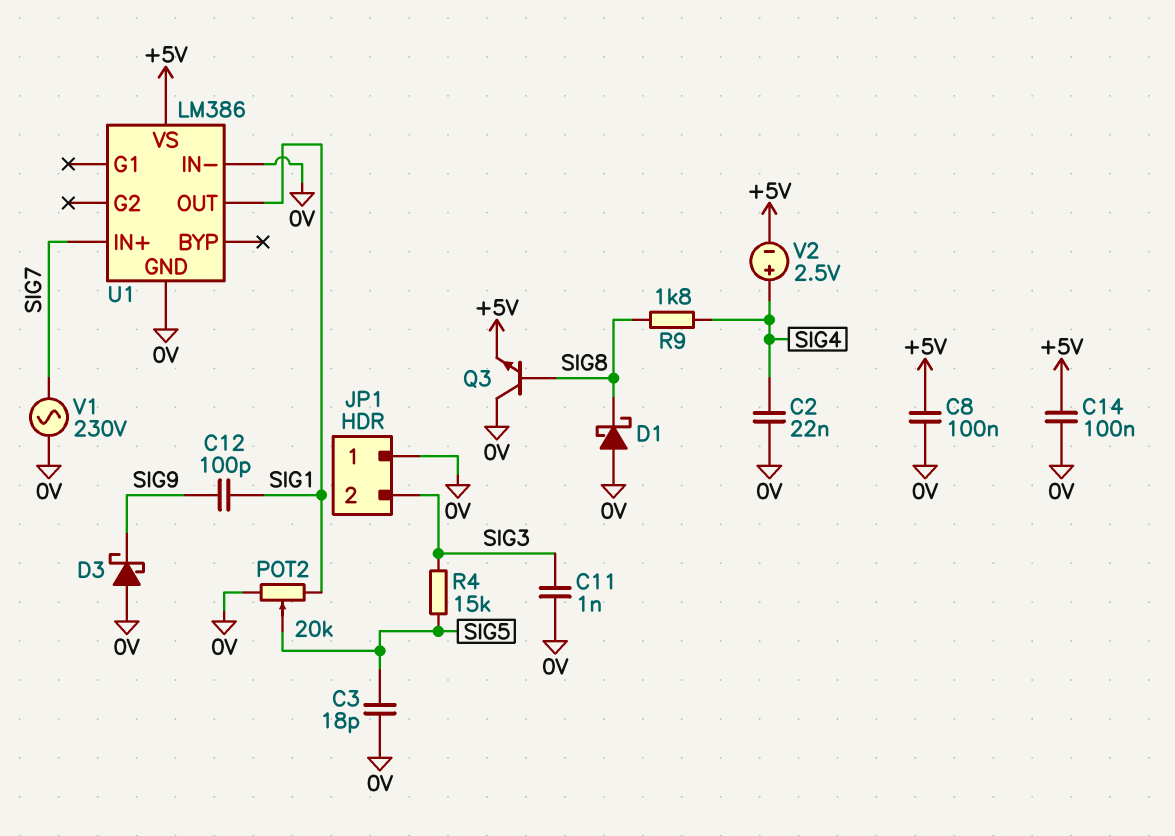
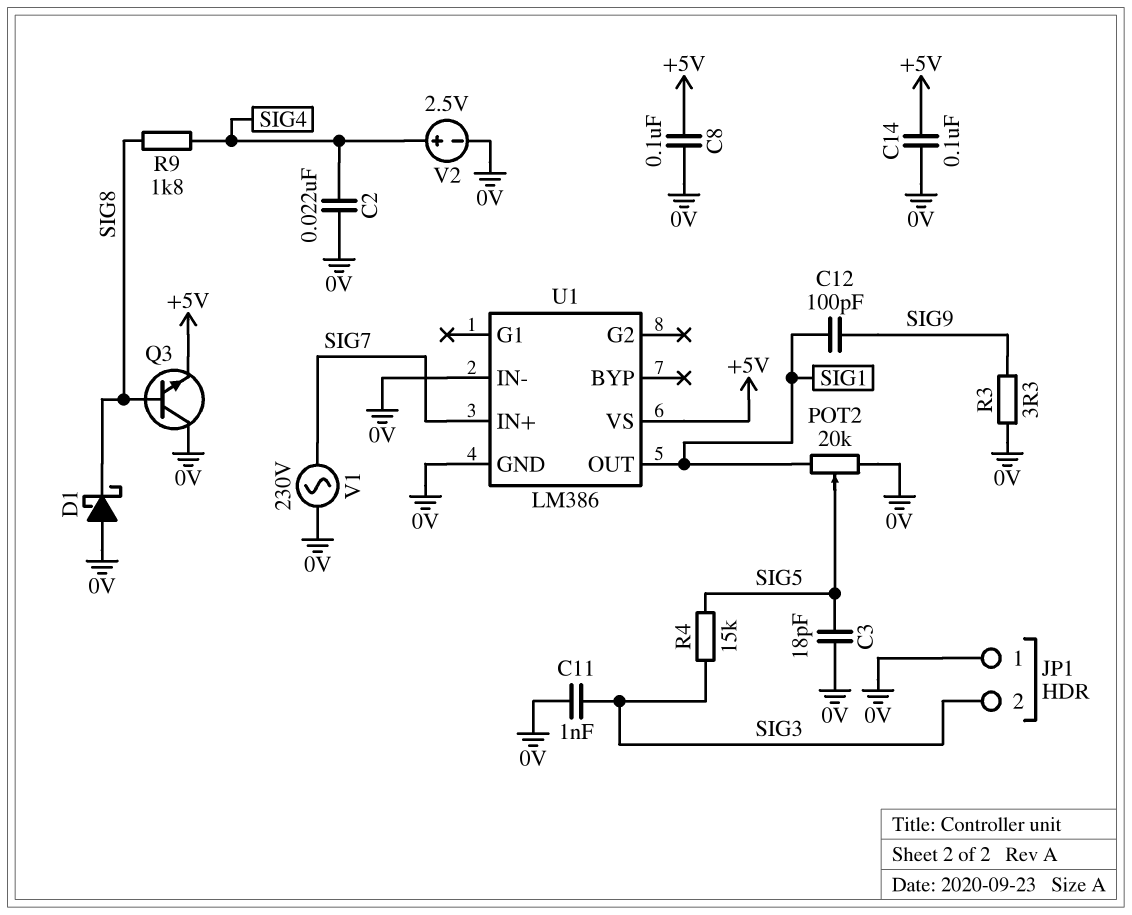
D3: schottky (A 0V, K SIG9) -> none
R3: none -> 3.3 (0V, SIG9)
V2: 2.5V (plus SIG4, minus +5V) -> 2.5V (plus SIG4, minus 0V)

